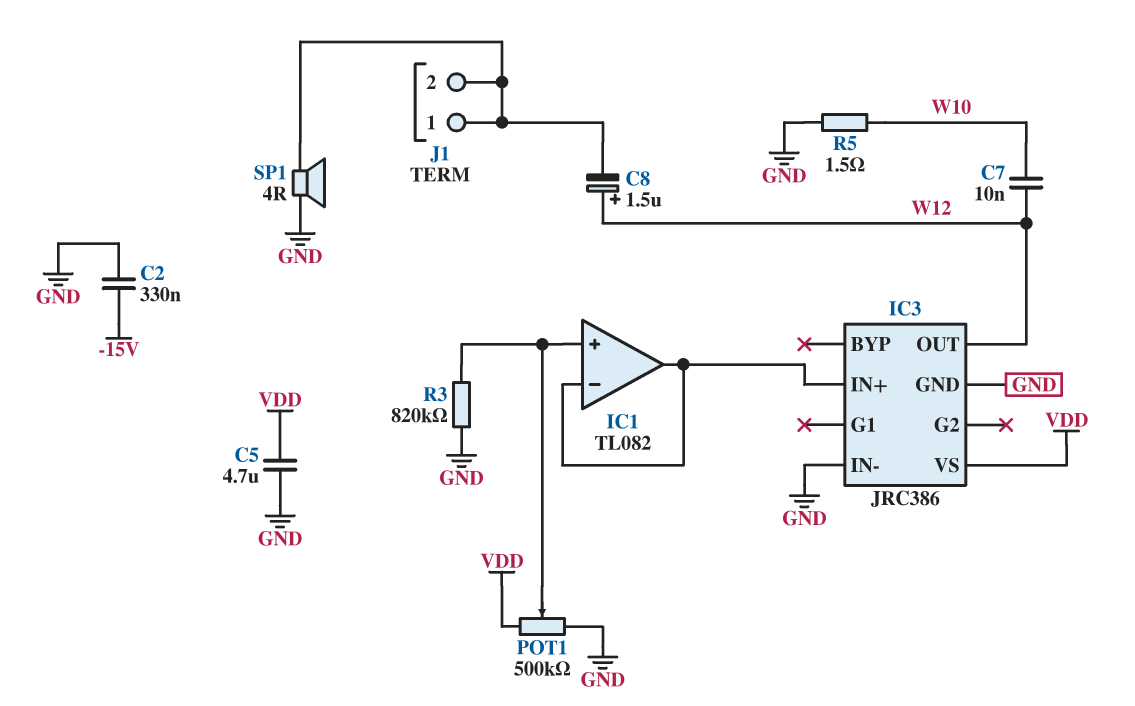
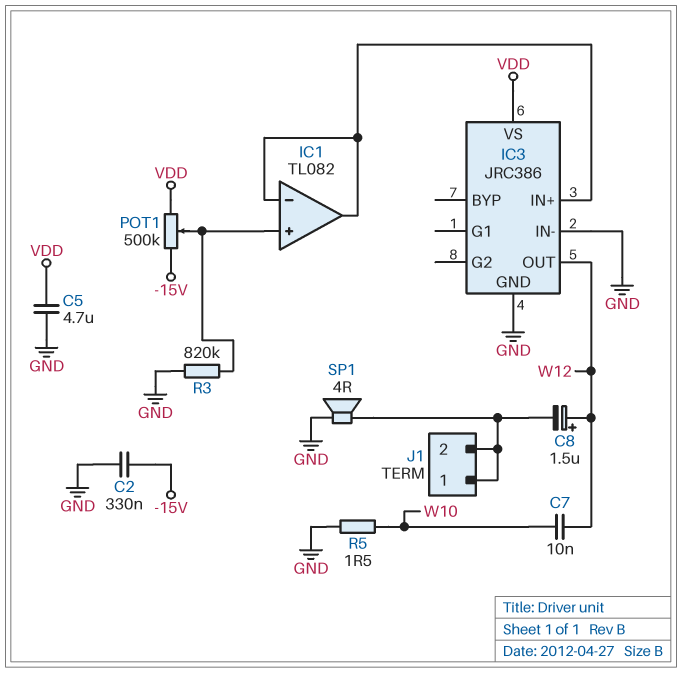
POT1: 500k (GND, VDD, wiper IC1/in+) -> 500k (-15V, VDD, wiper IC1/in+)

